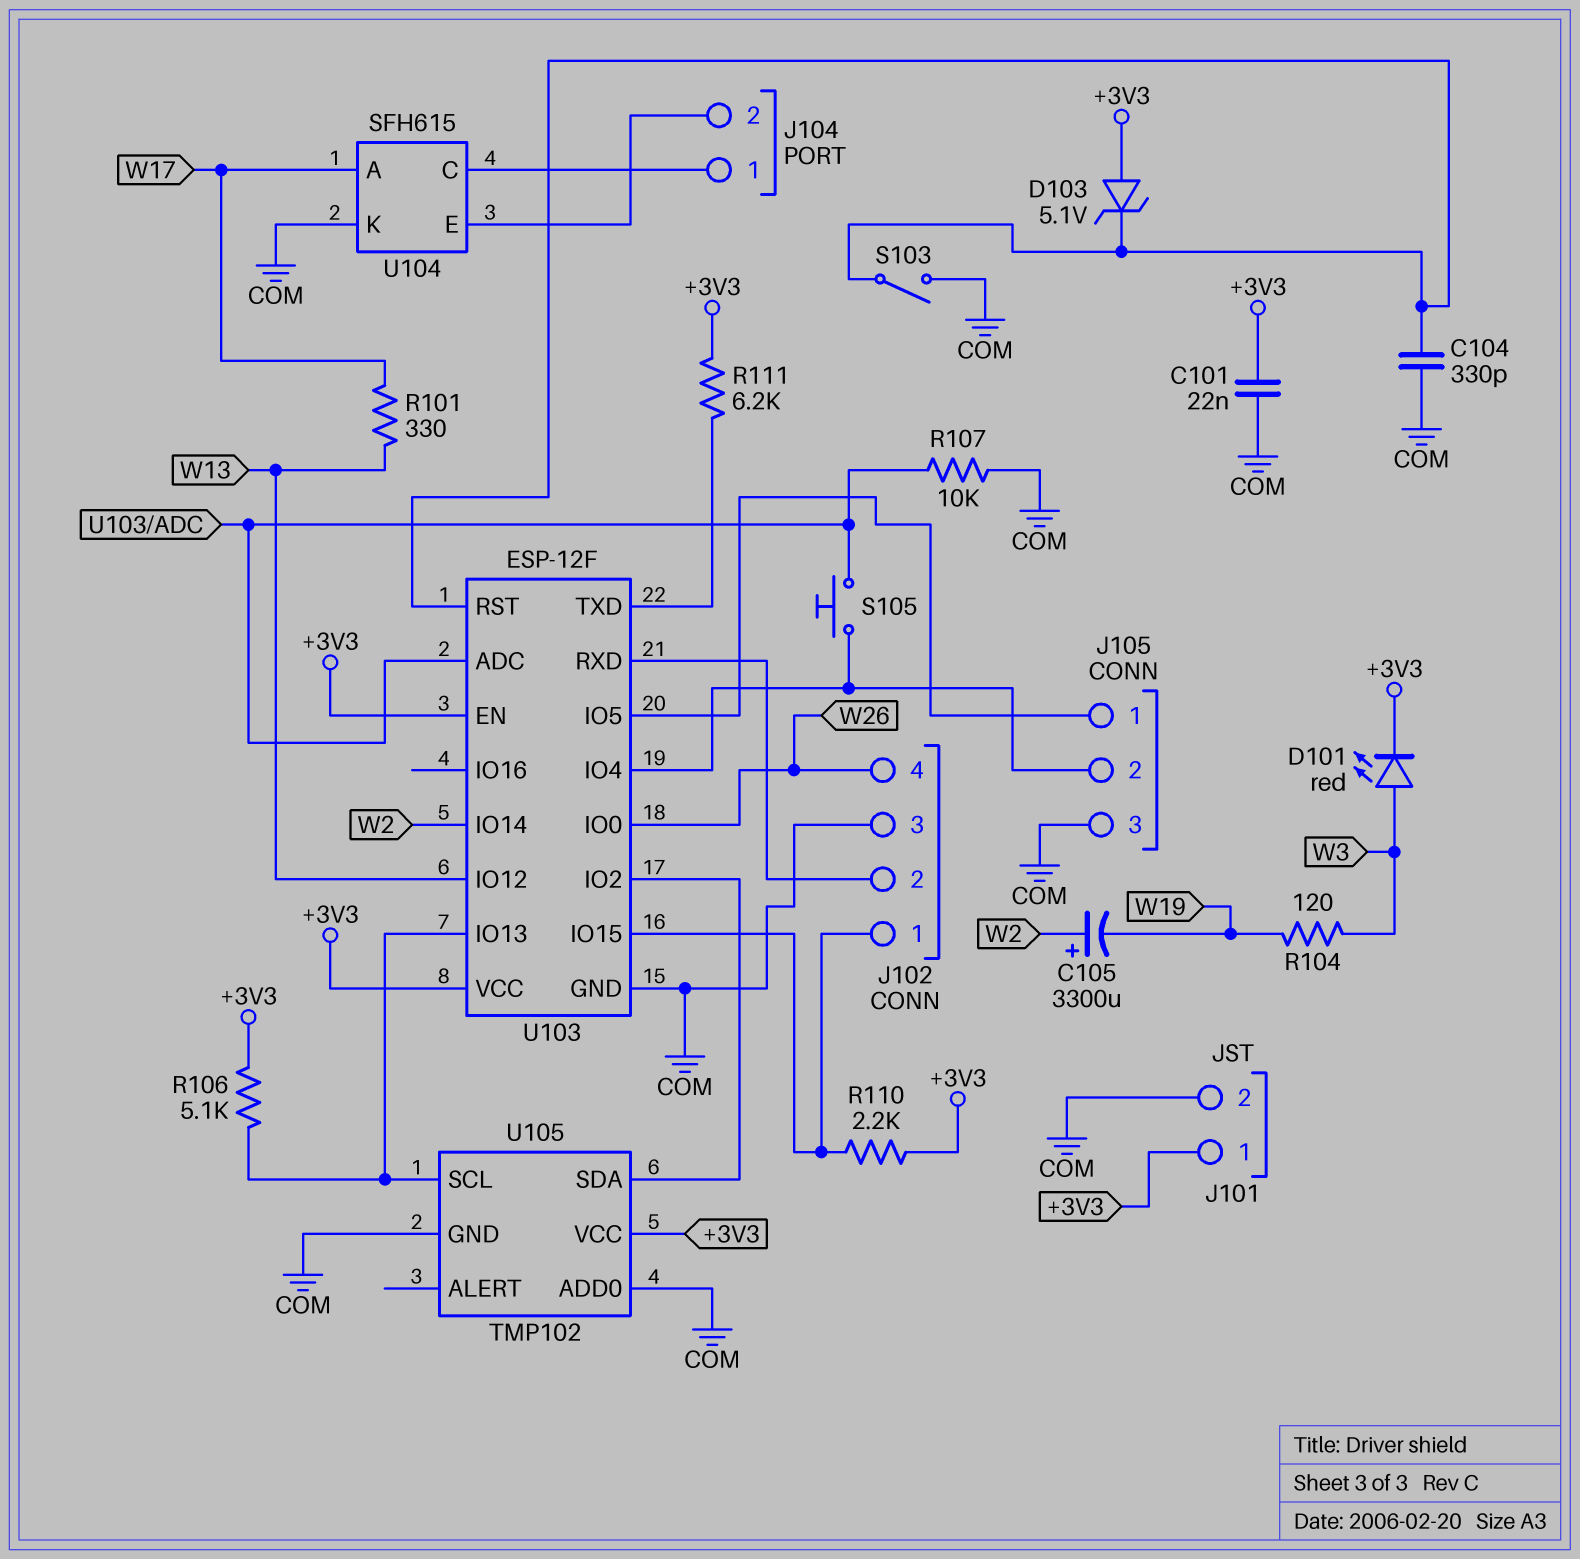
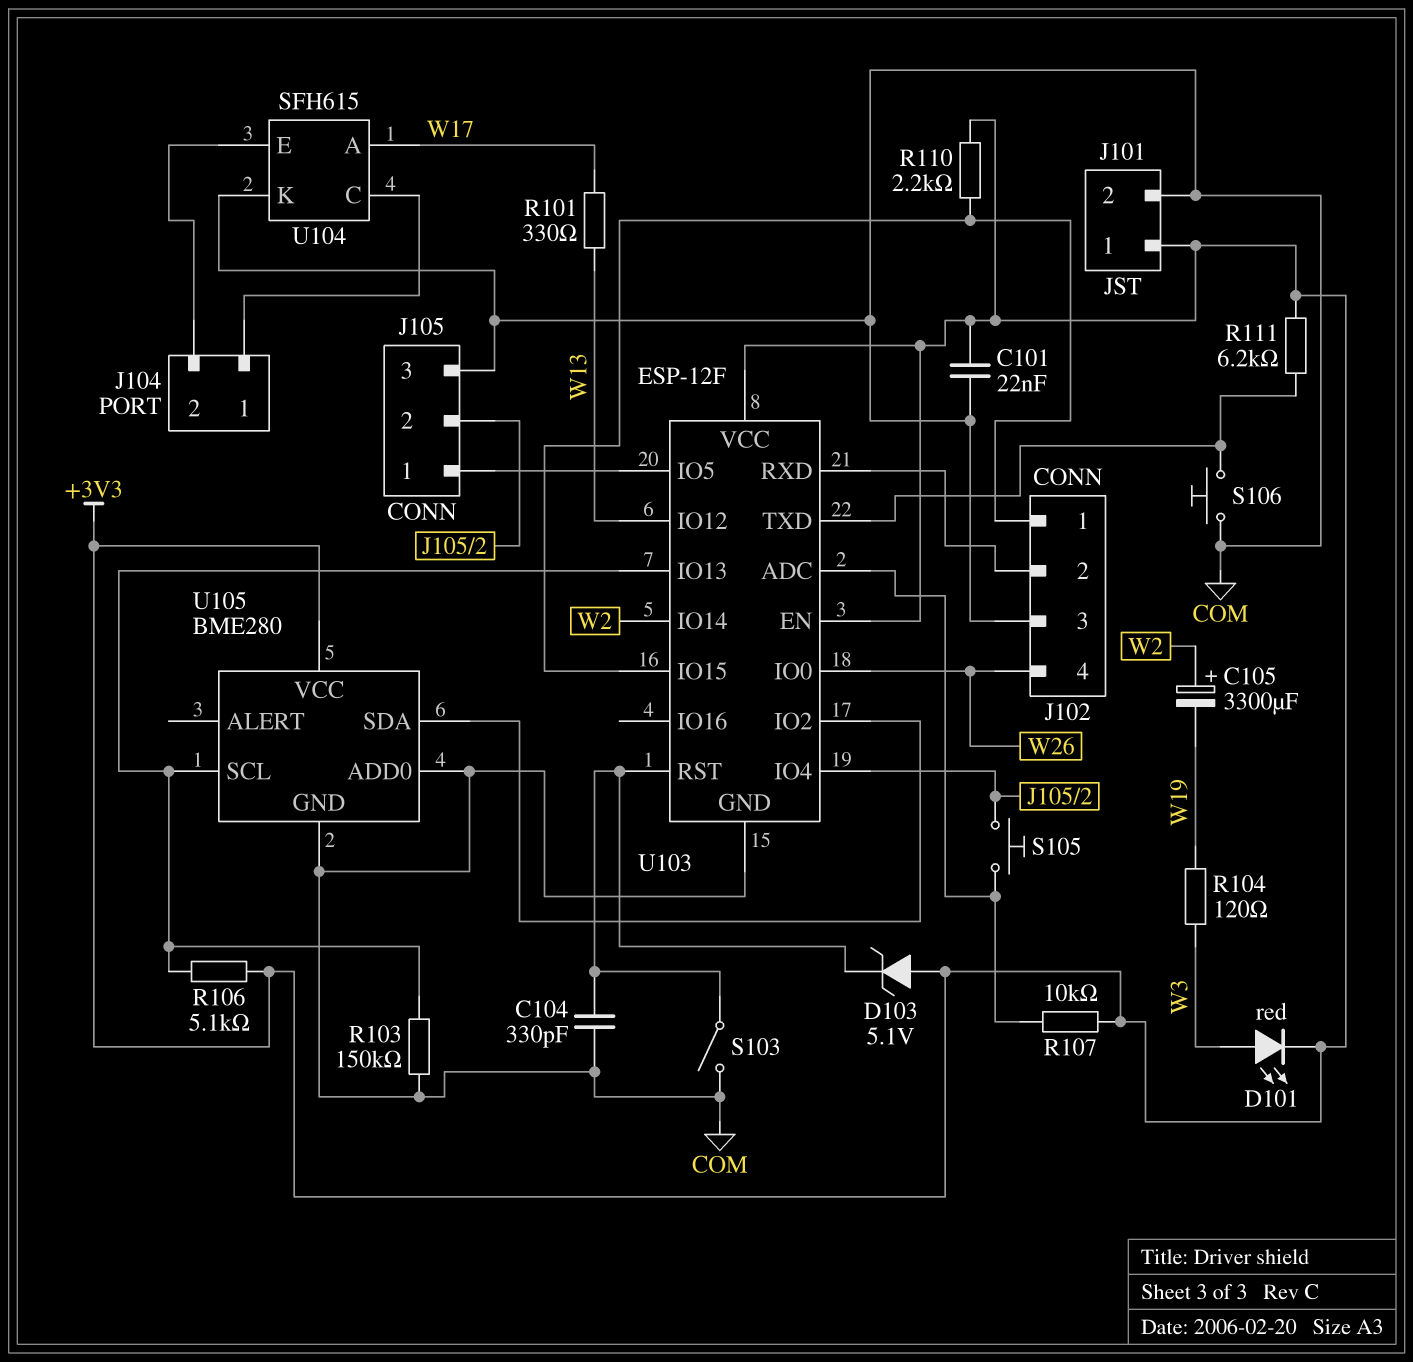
R103: none -> 150k (COM, U103/IO13)
R107: 10k (COM, U103/ADC) -> 10k (+3V3, U103/ADC)
S106: none -> button (COM, U103/TXD)
U105: TMP102 -> BME280

